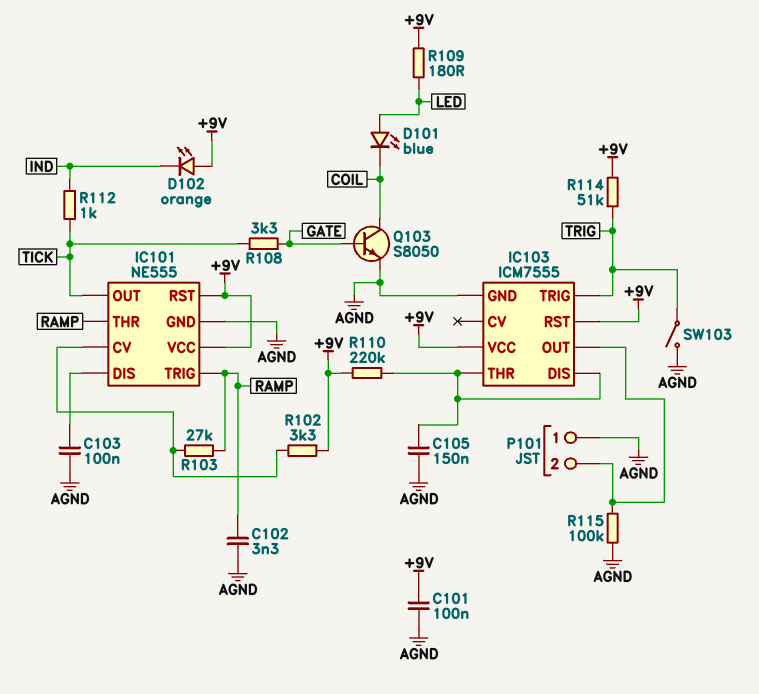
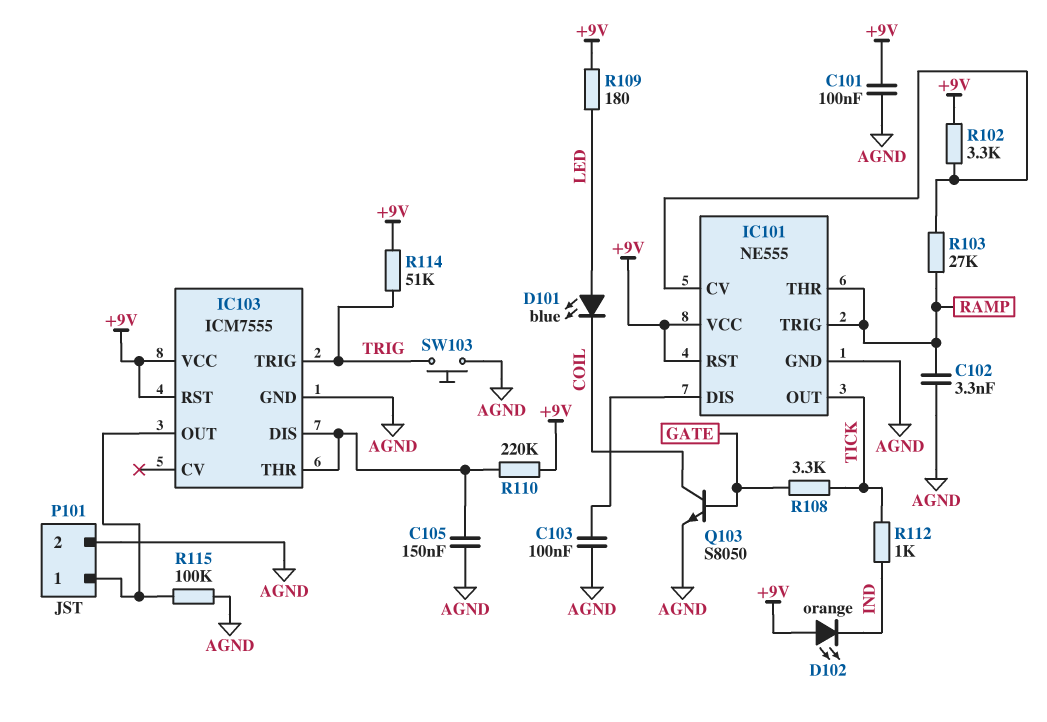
P101 pin 1: AGND -> IC103/OUT
P101 pin 2: IC103/OUT -> AGND
SW103: switch (AGND, TRIG) -> button (AGND, TRIG)

